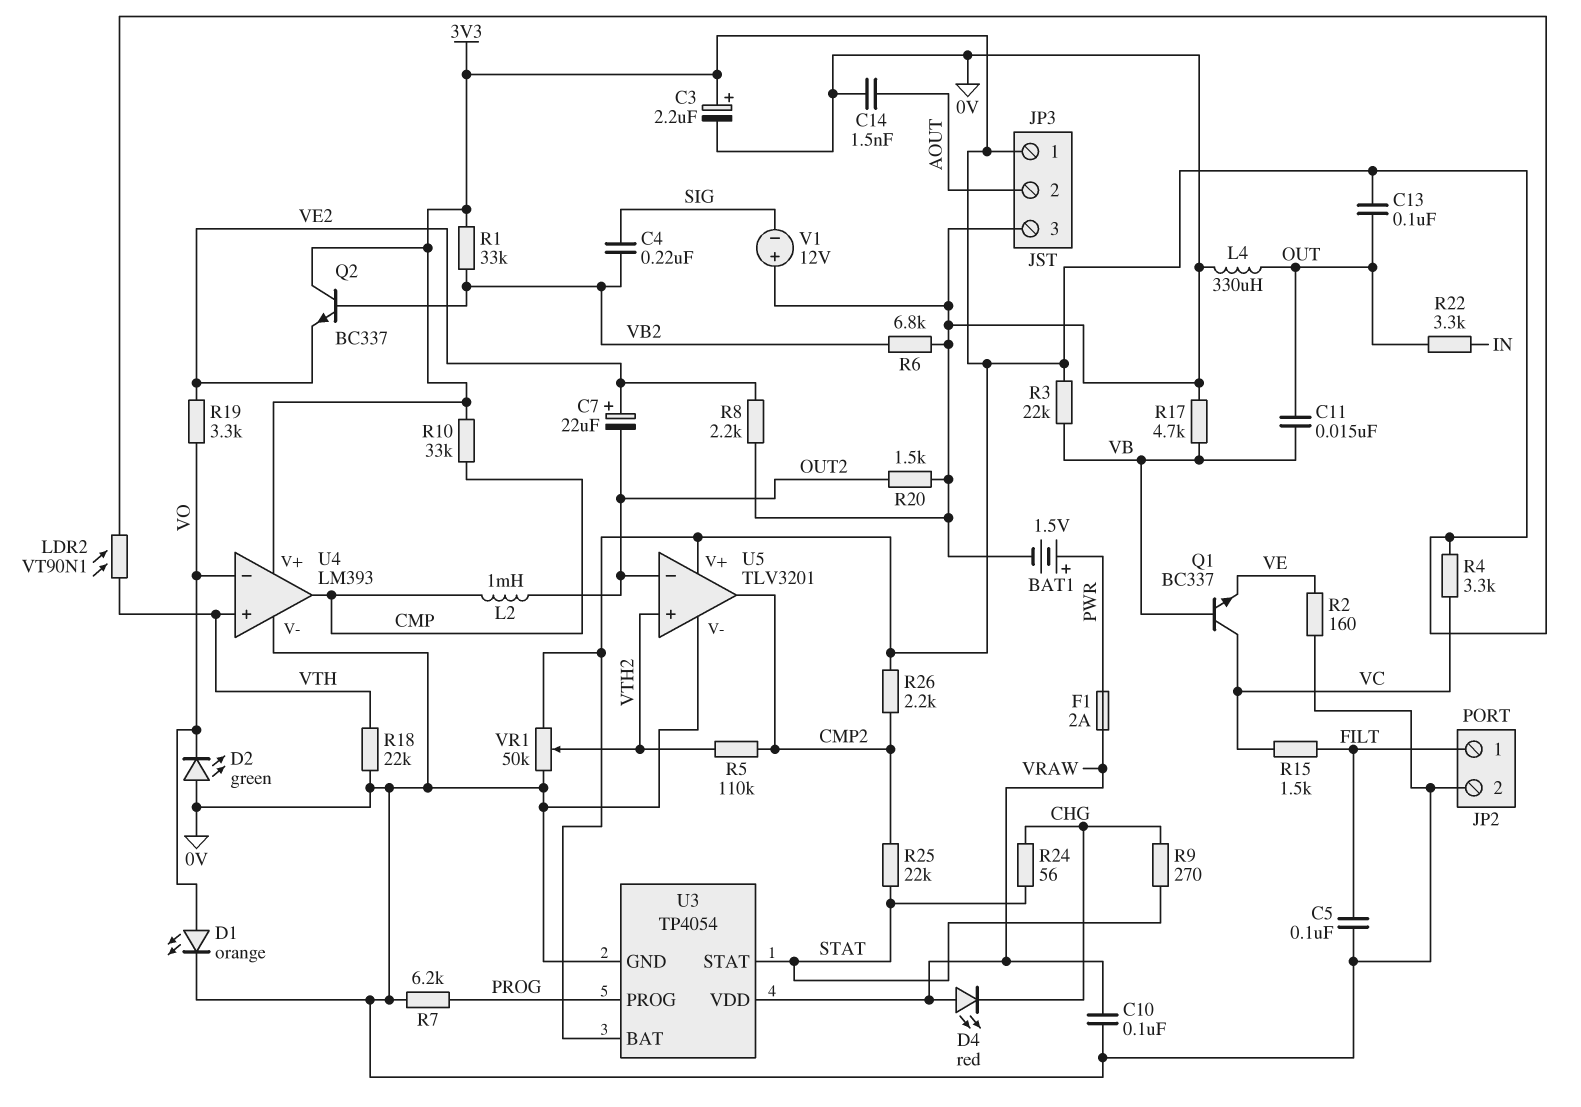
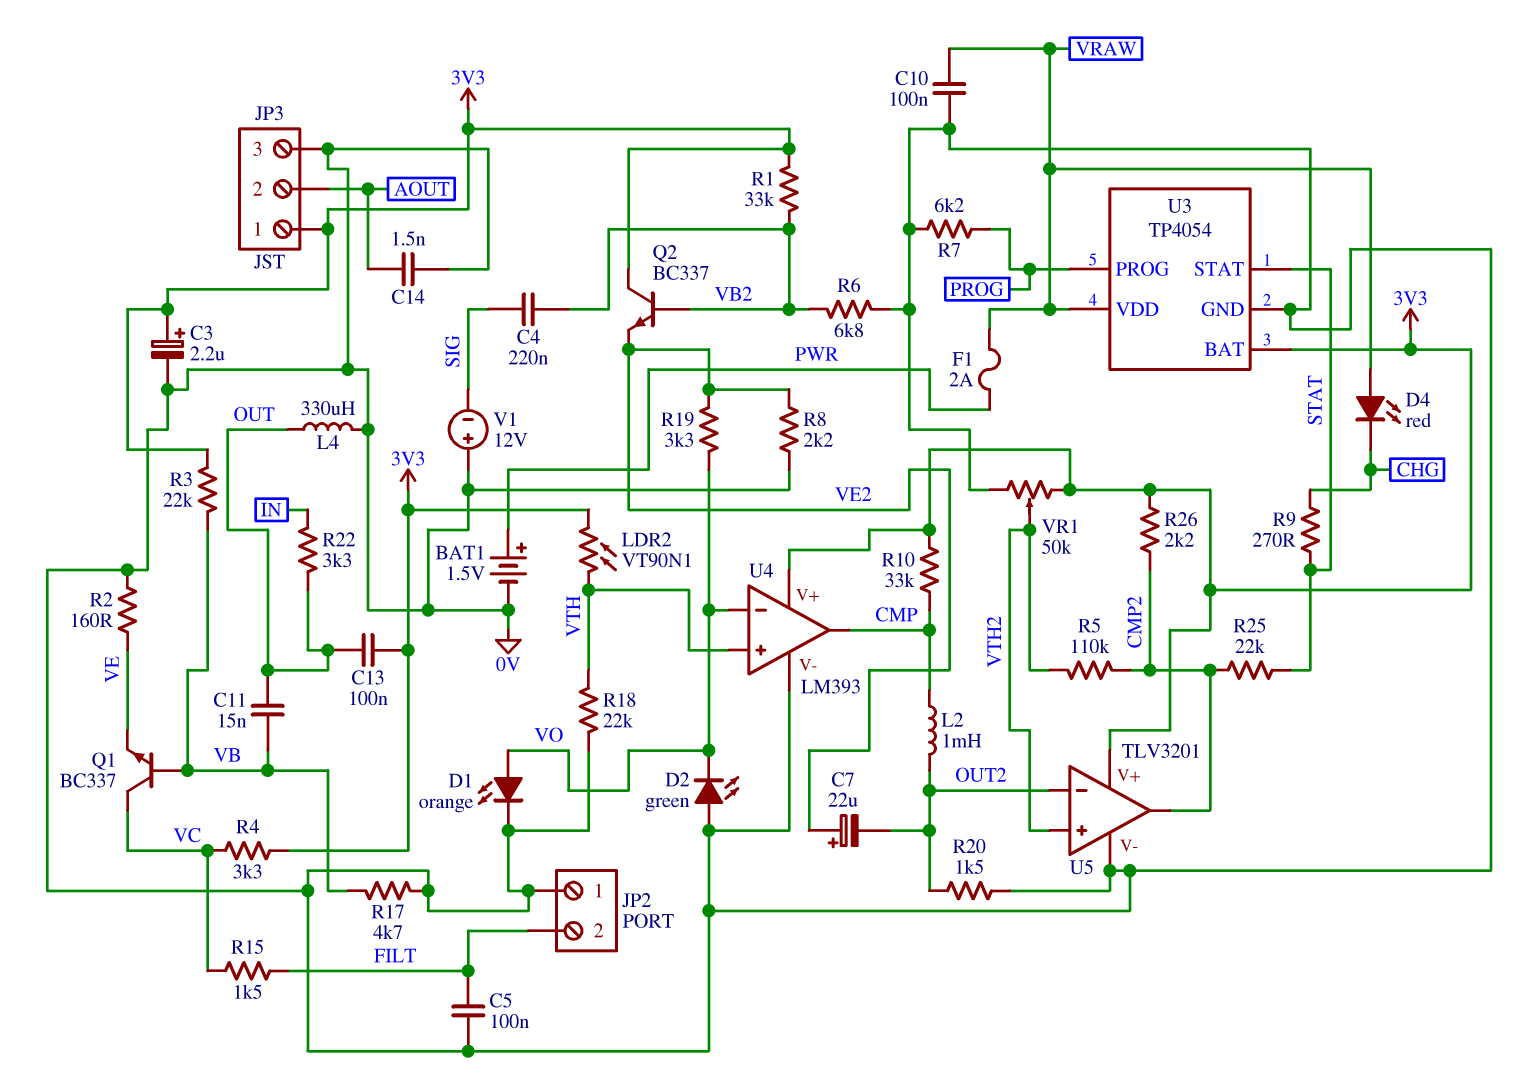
JP2 pin 1: FILT -> 0V
JP2 pin 2: 0V -> FILT
R24: 56 (CHG, STAT) -> none

